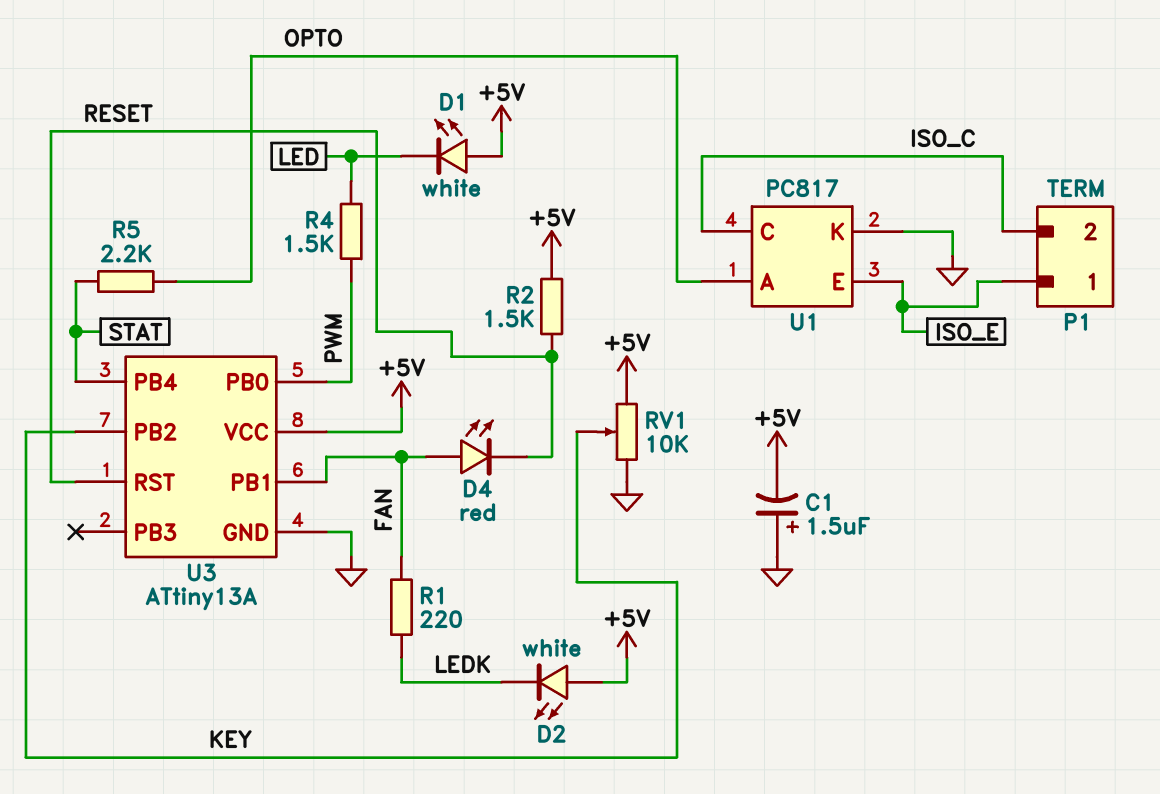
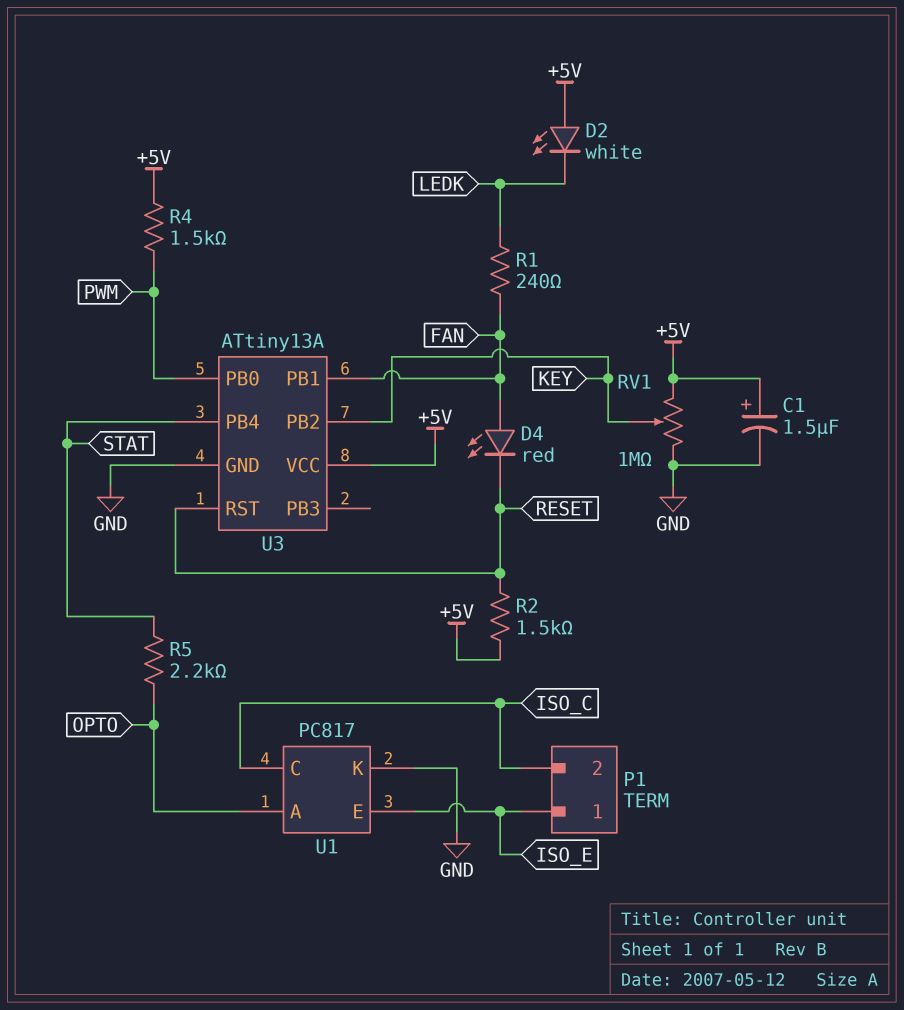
C1: 1.5uF (plus GND, minus +5V) -> 1.5uF (plus +5V, minus GND)
D1: LED white (A +5V, K LED) -> none
R1: 220 (FAN, LEDK) -> 240 (FAN, LEDK)
R4: 1.5k (LED, PWM) -> 1.5k (+5V, PWM)
RV1: 10k (+5V, GND, wiper KEY) -> 1M (+5V, GND, wiper KEY)

